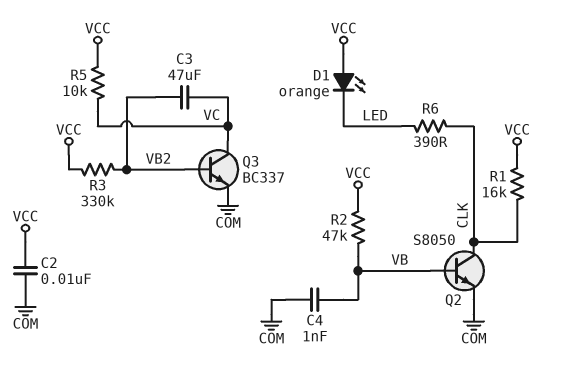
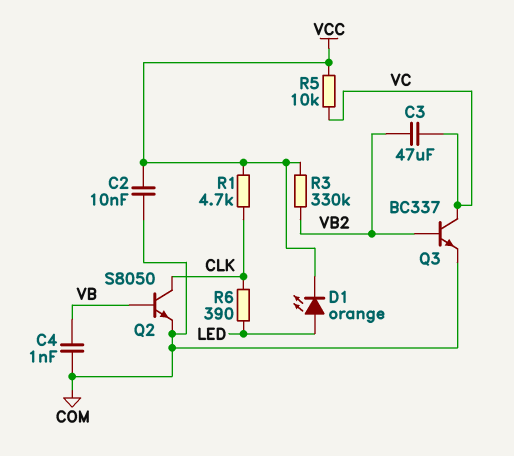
D1: LED orange (A VCC, K LED) -> LED orange (A LED, K VCC)
R1: 16k (CLK, VCC) -> 4.7k (CLK, VCC)
R2: 47k (VB, VCC) -> none

